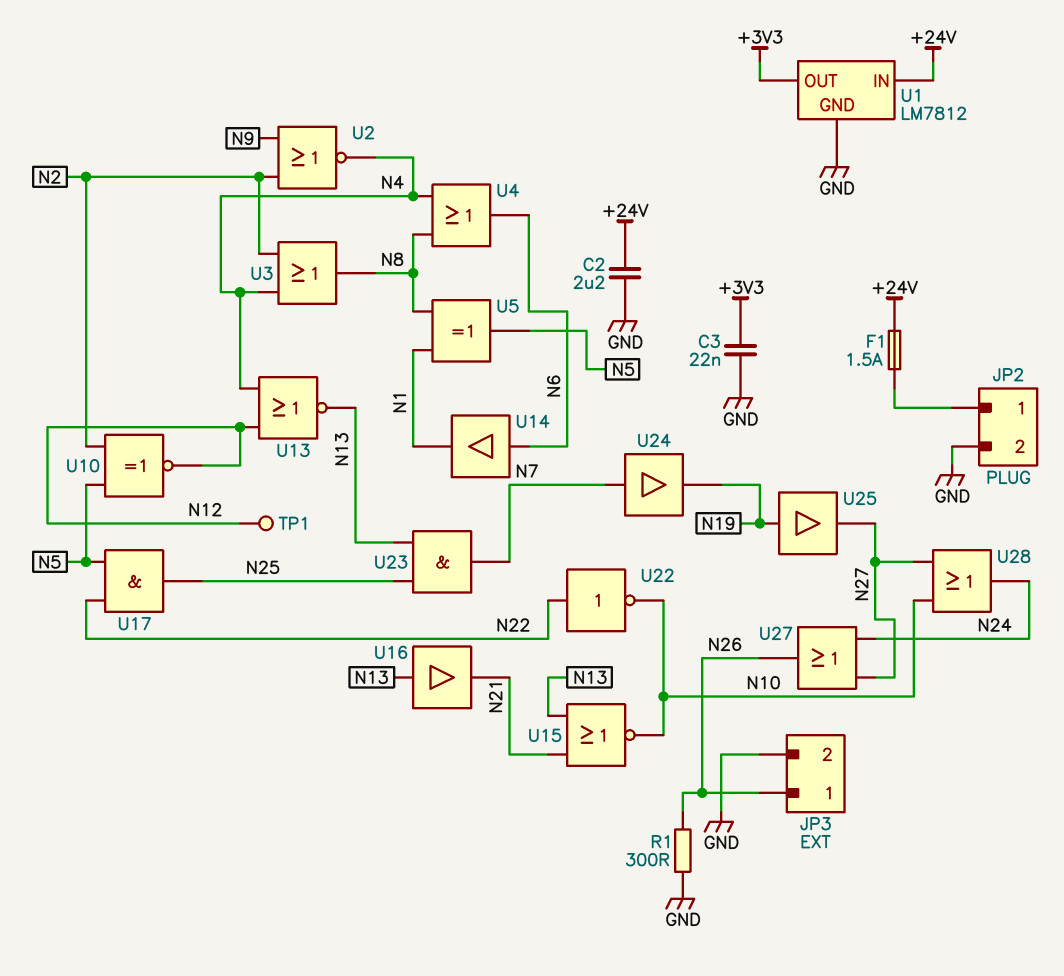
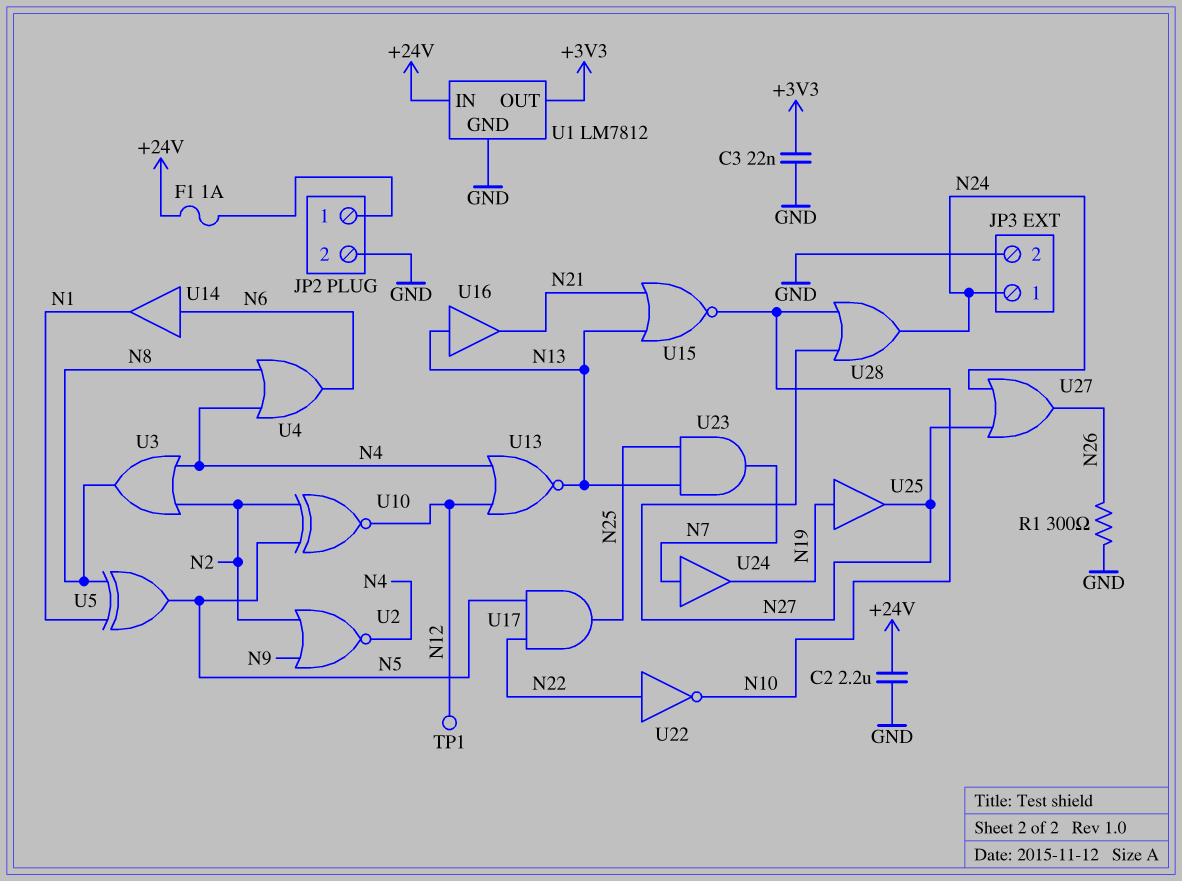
F1: 1.5A (+24V, JP2/1) -> 1A (+24V, JP2/1)
JP3 pin 1: N26 -> N24

